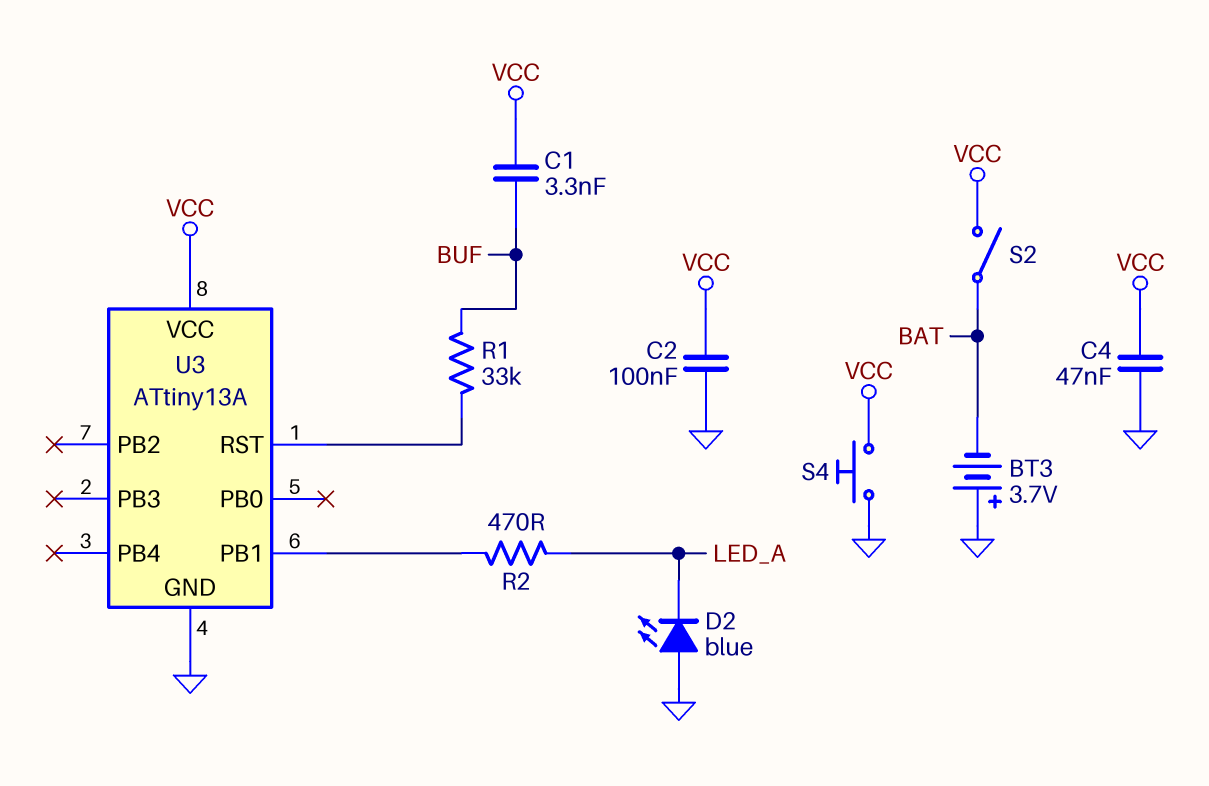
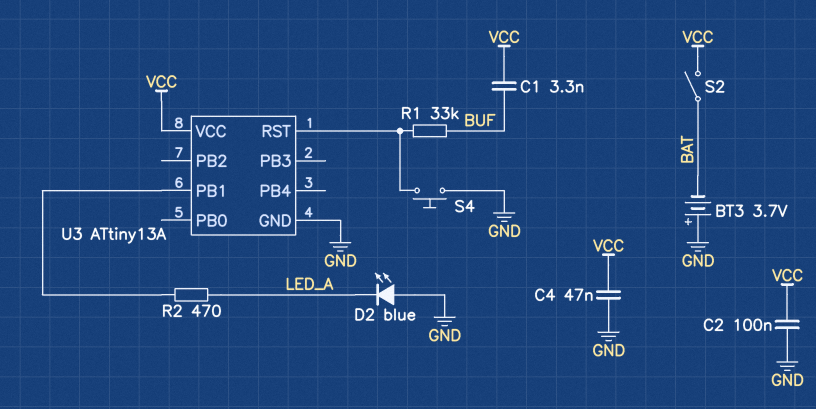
S4: button (GND, VCC) -> button (GND, U3/RST)

